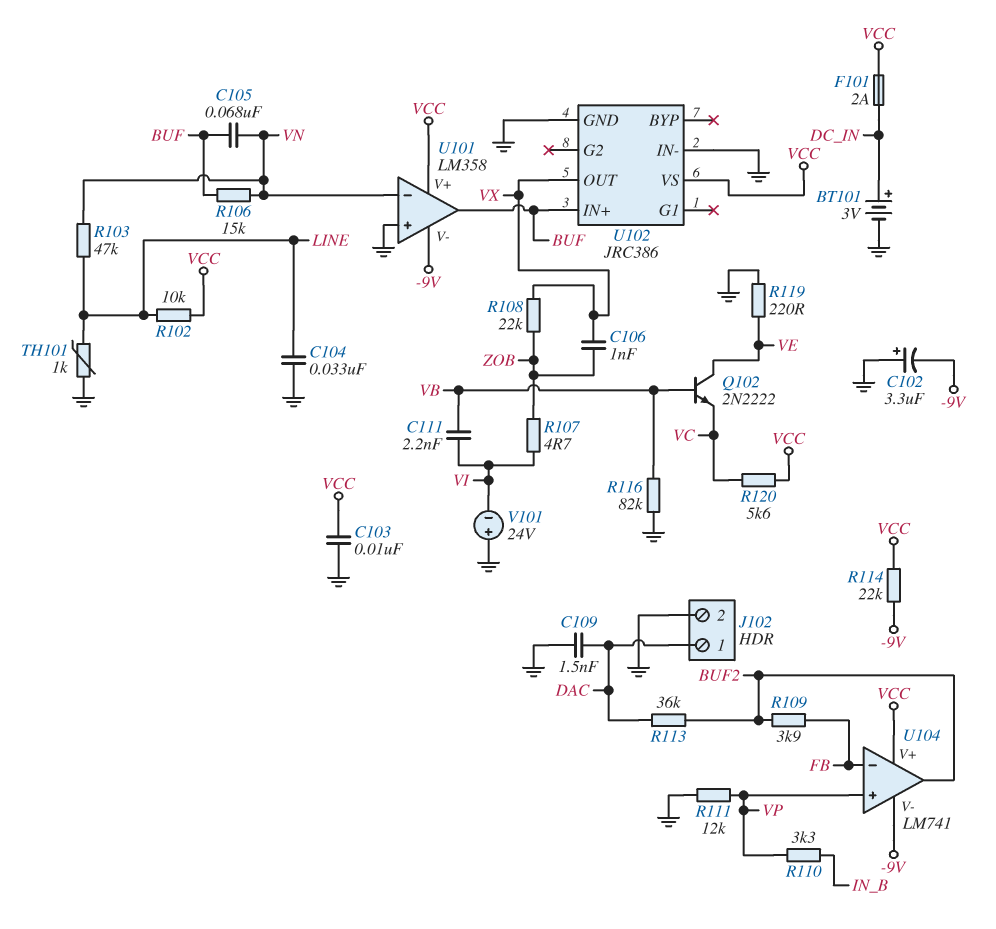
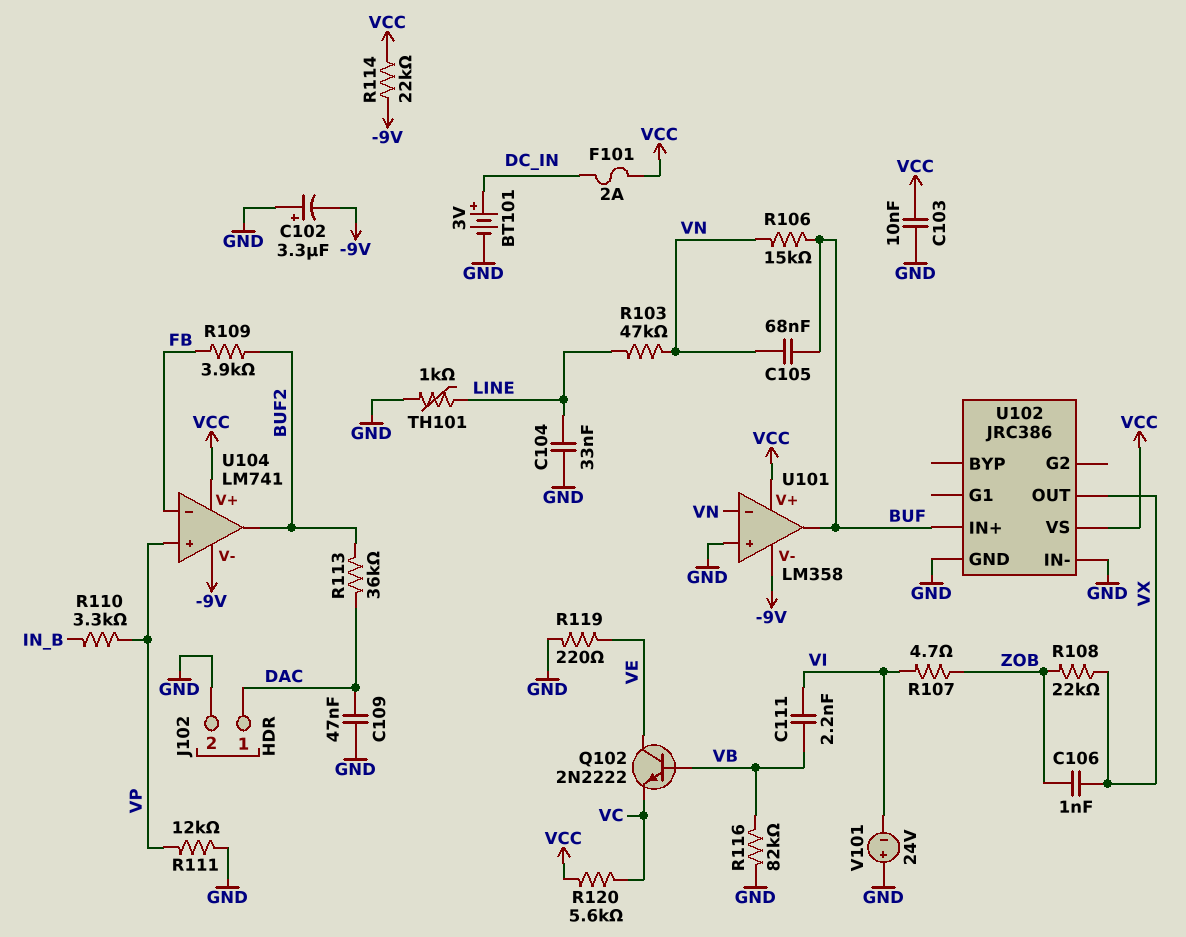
C109: 1.5nF (DAC, GND) -> 47nF (DAC, GND)
R102: 10k (LINE, VCC) -> none

